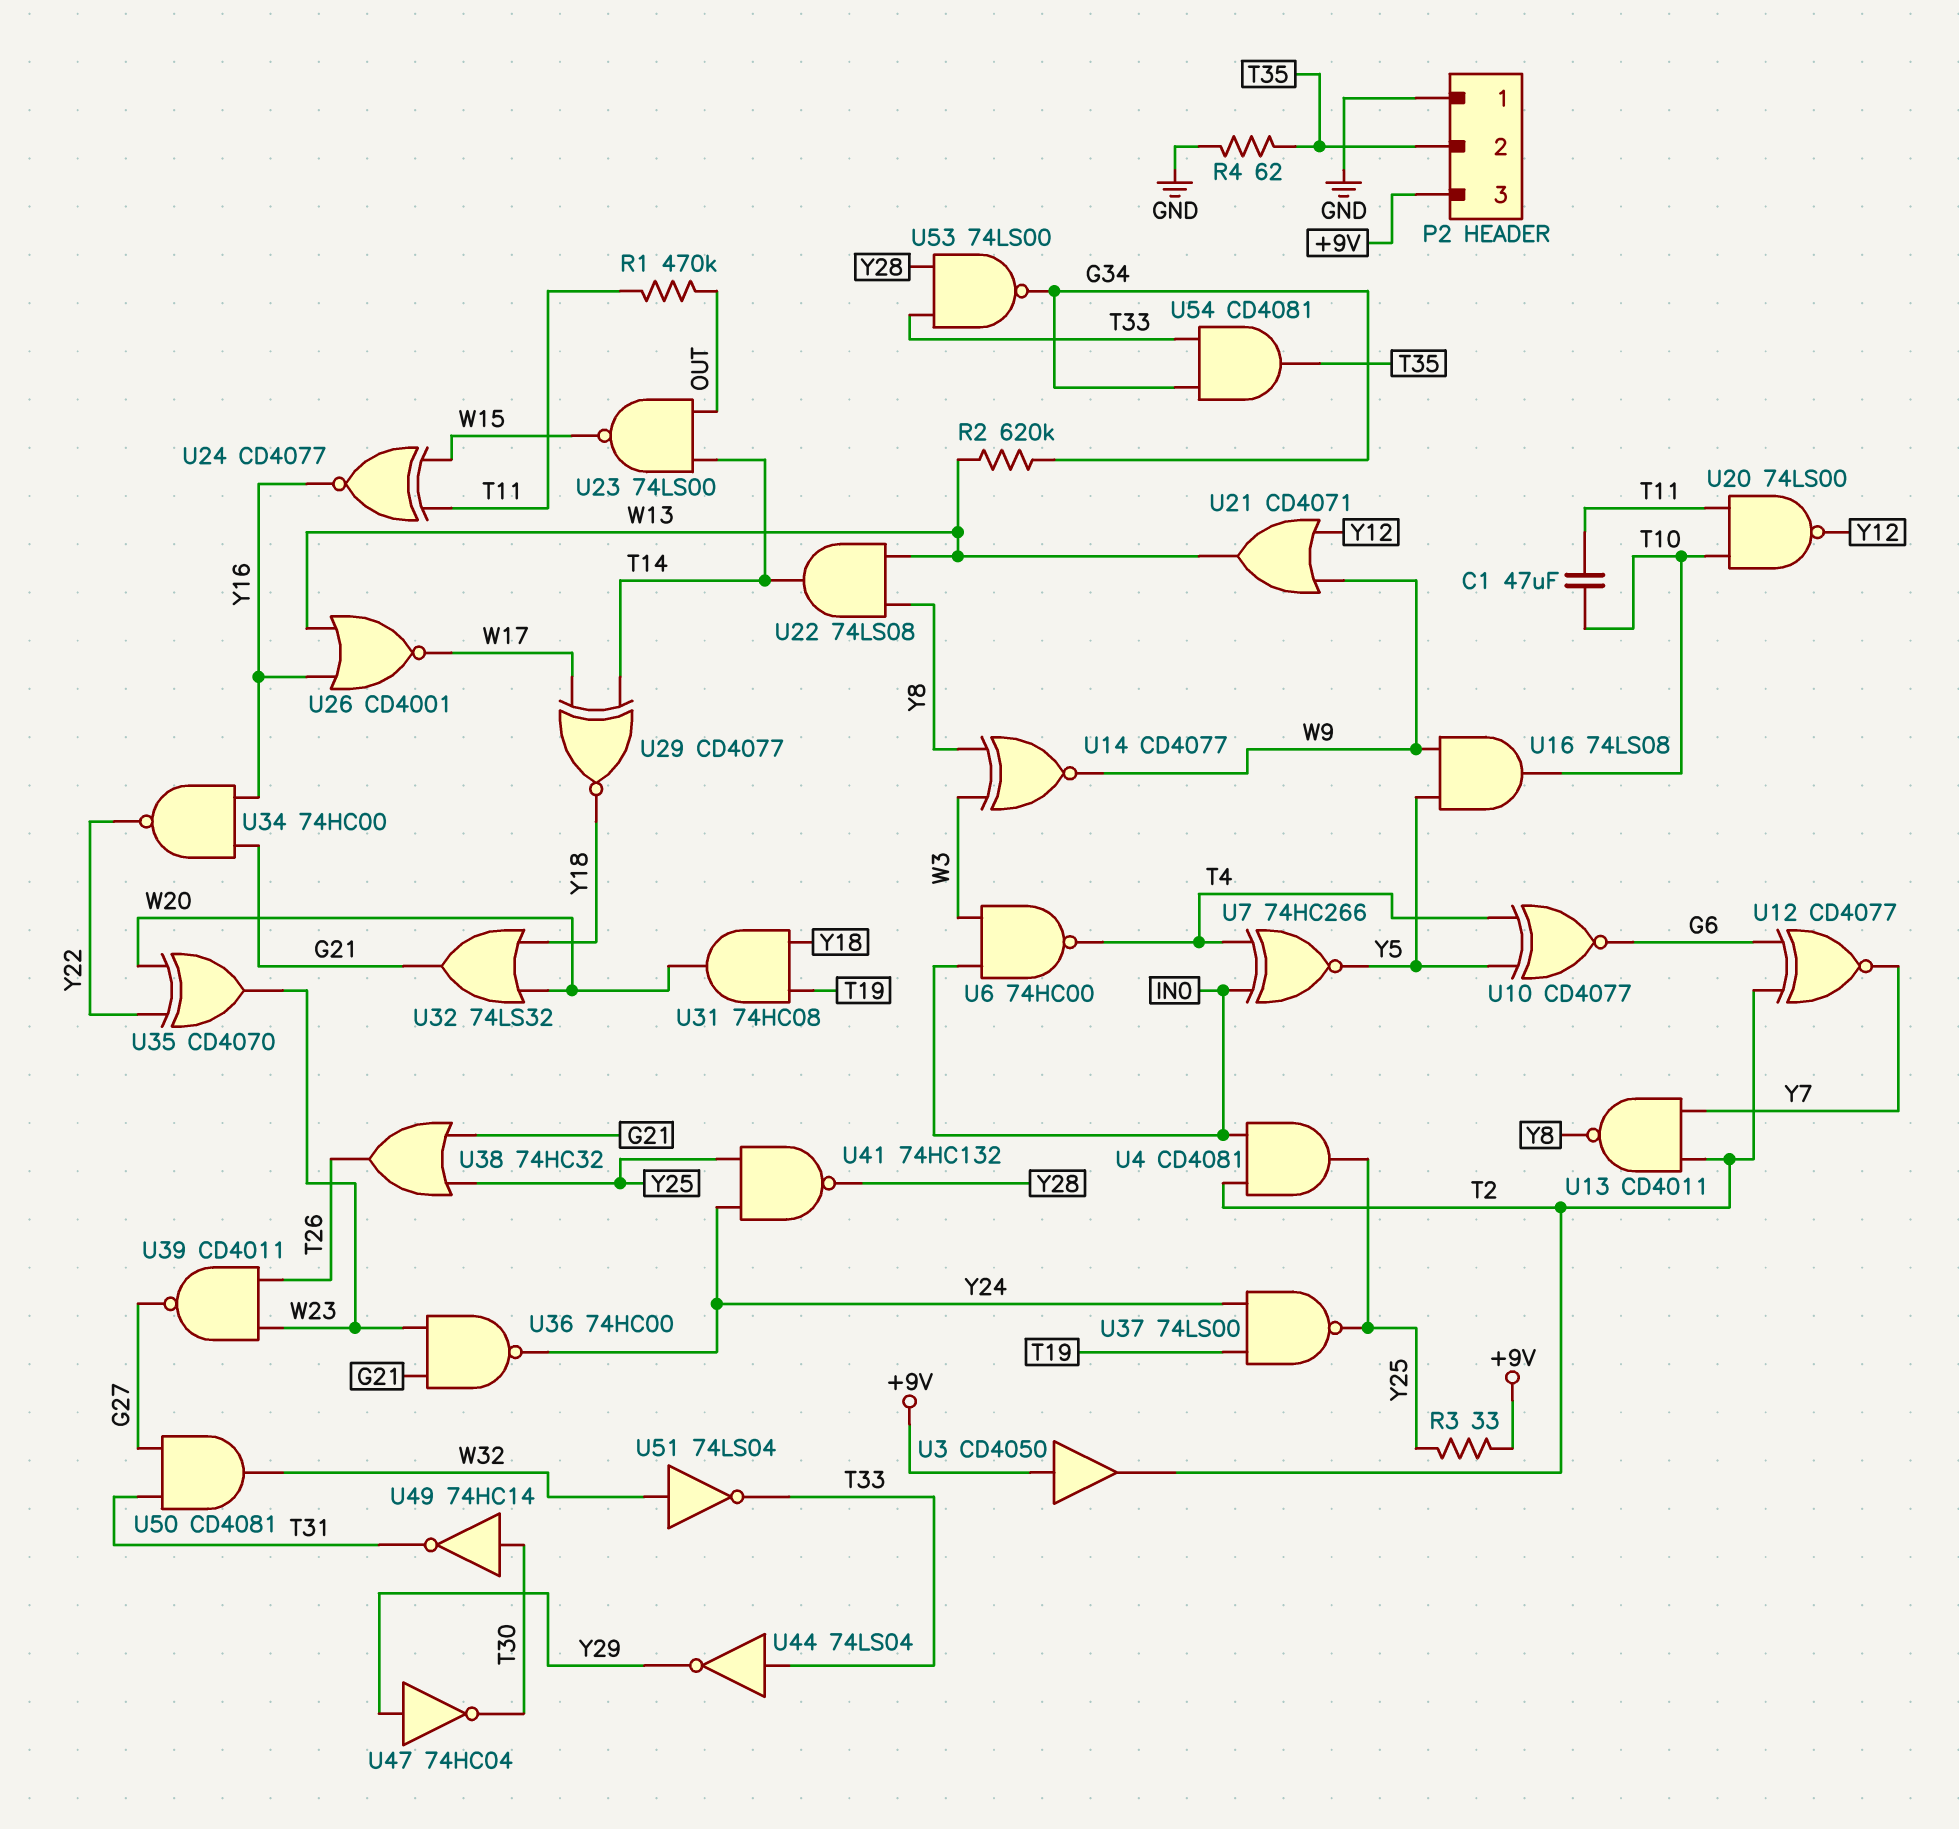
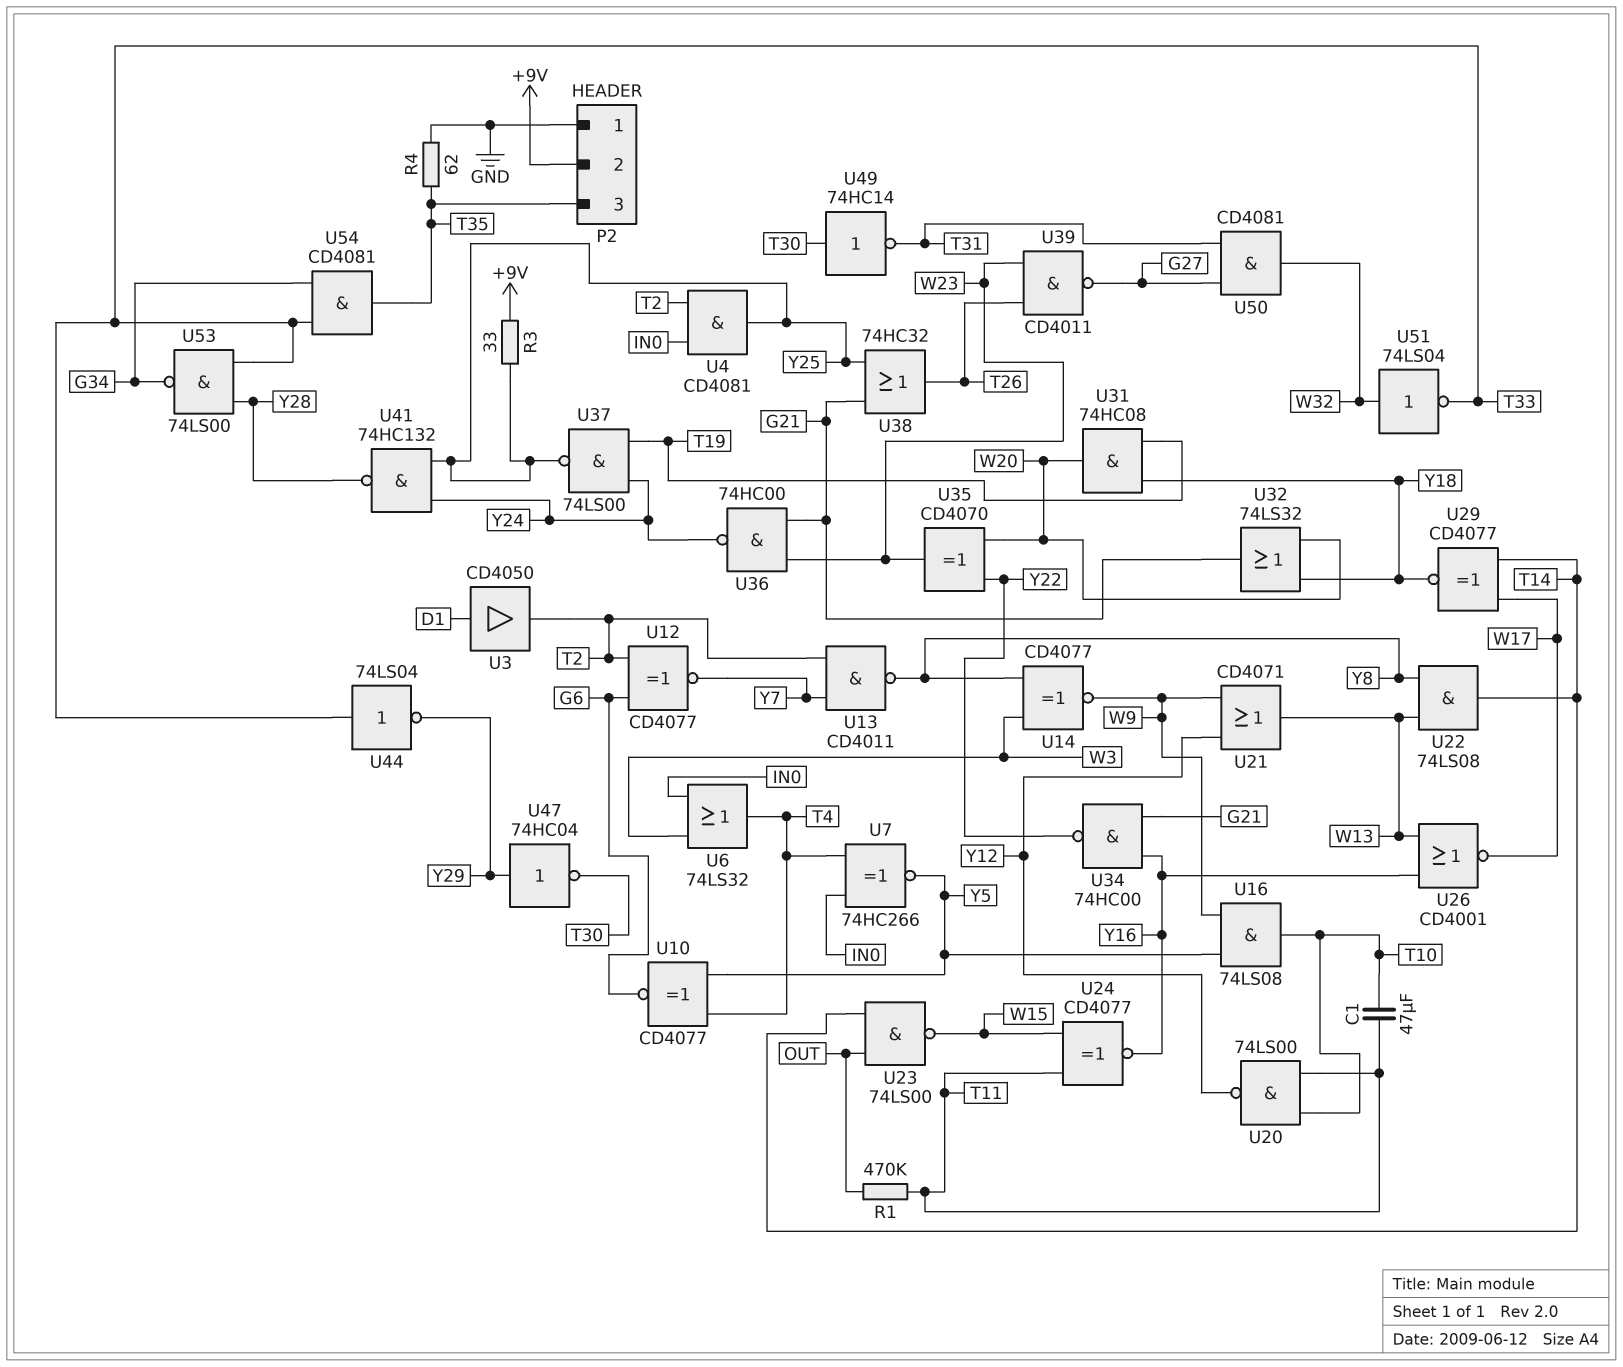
P2 pin 2: T35 -> +9V
P2 pin 3: +9V -> T35
R2: 620k (G34, W13) -> none
U3: buffer CD4050 (in +9V, out T2) -> buffer CD4050 (in D1, out T2)
U6: NAND 74HC00 (in IN0, in W3, out T4) -> OR 74LS32 (in IN0, in W3, out T4)

